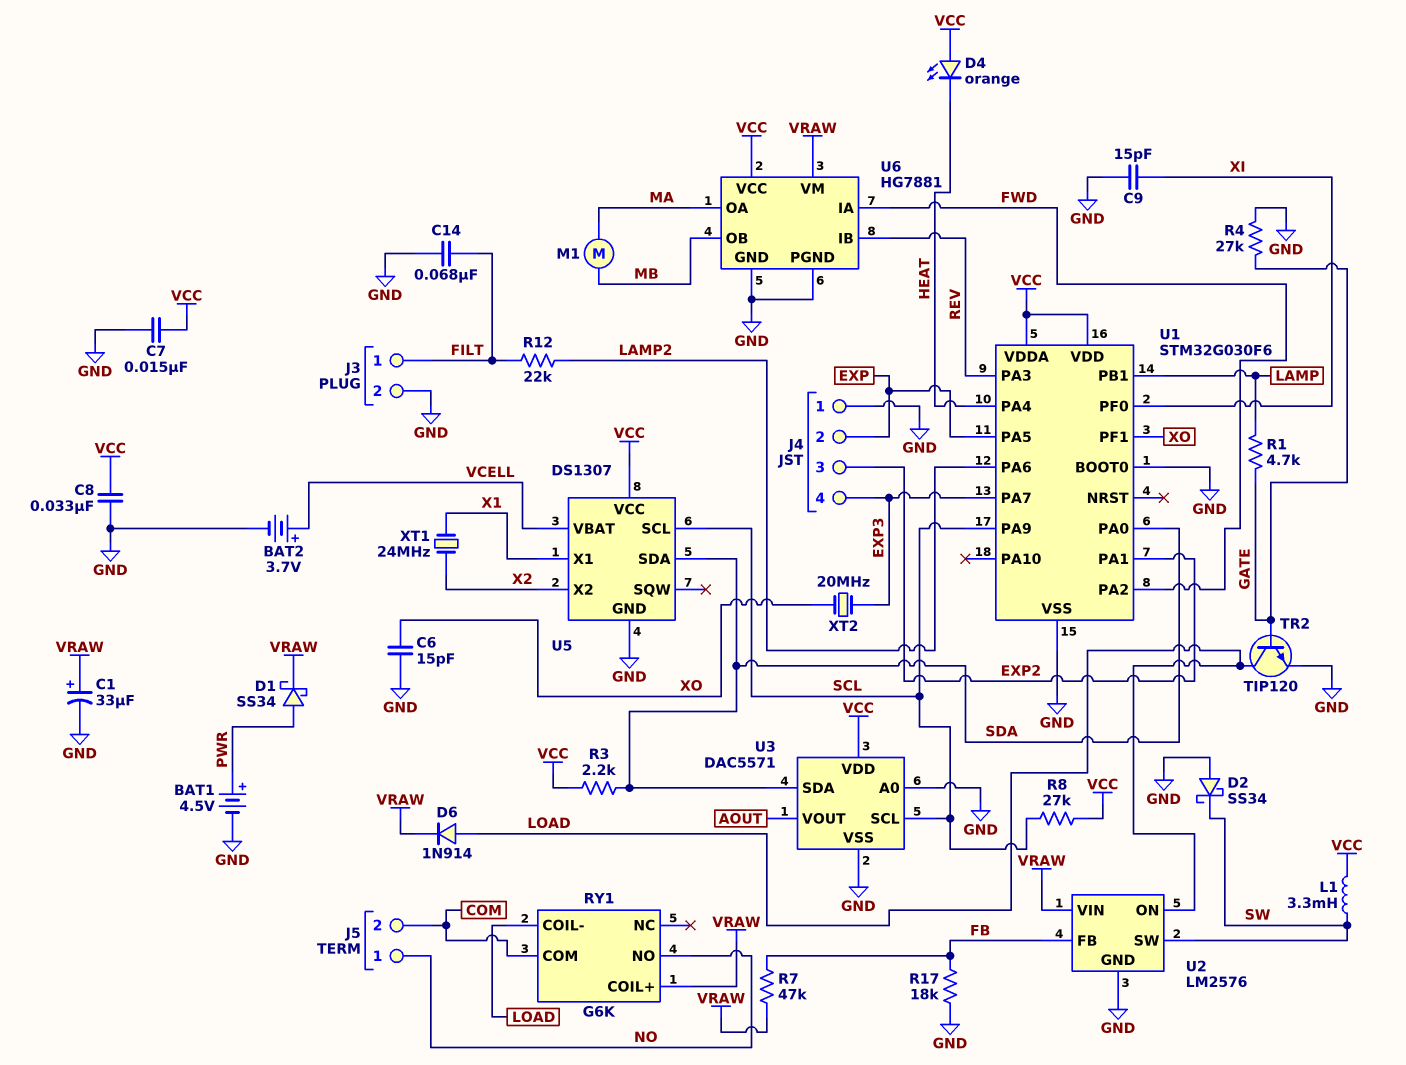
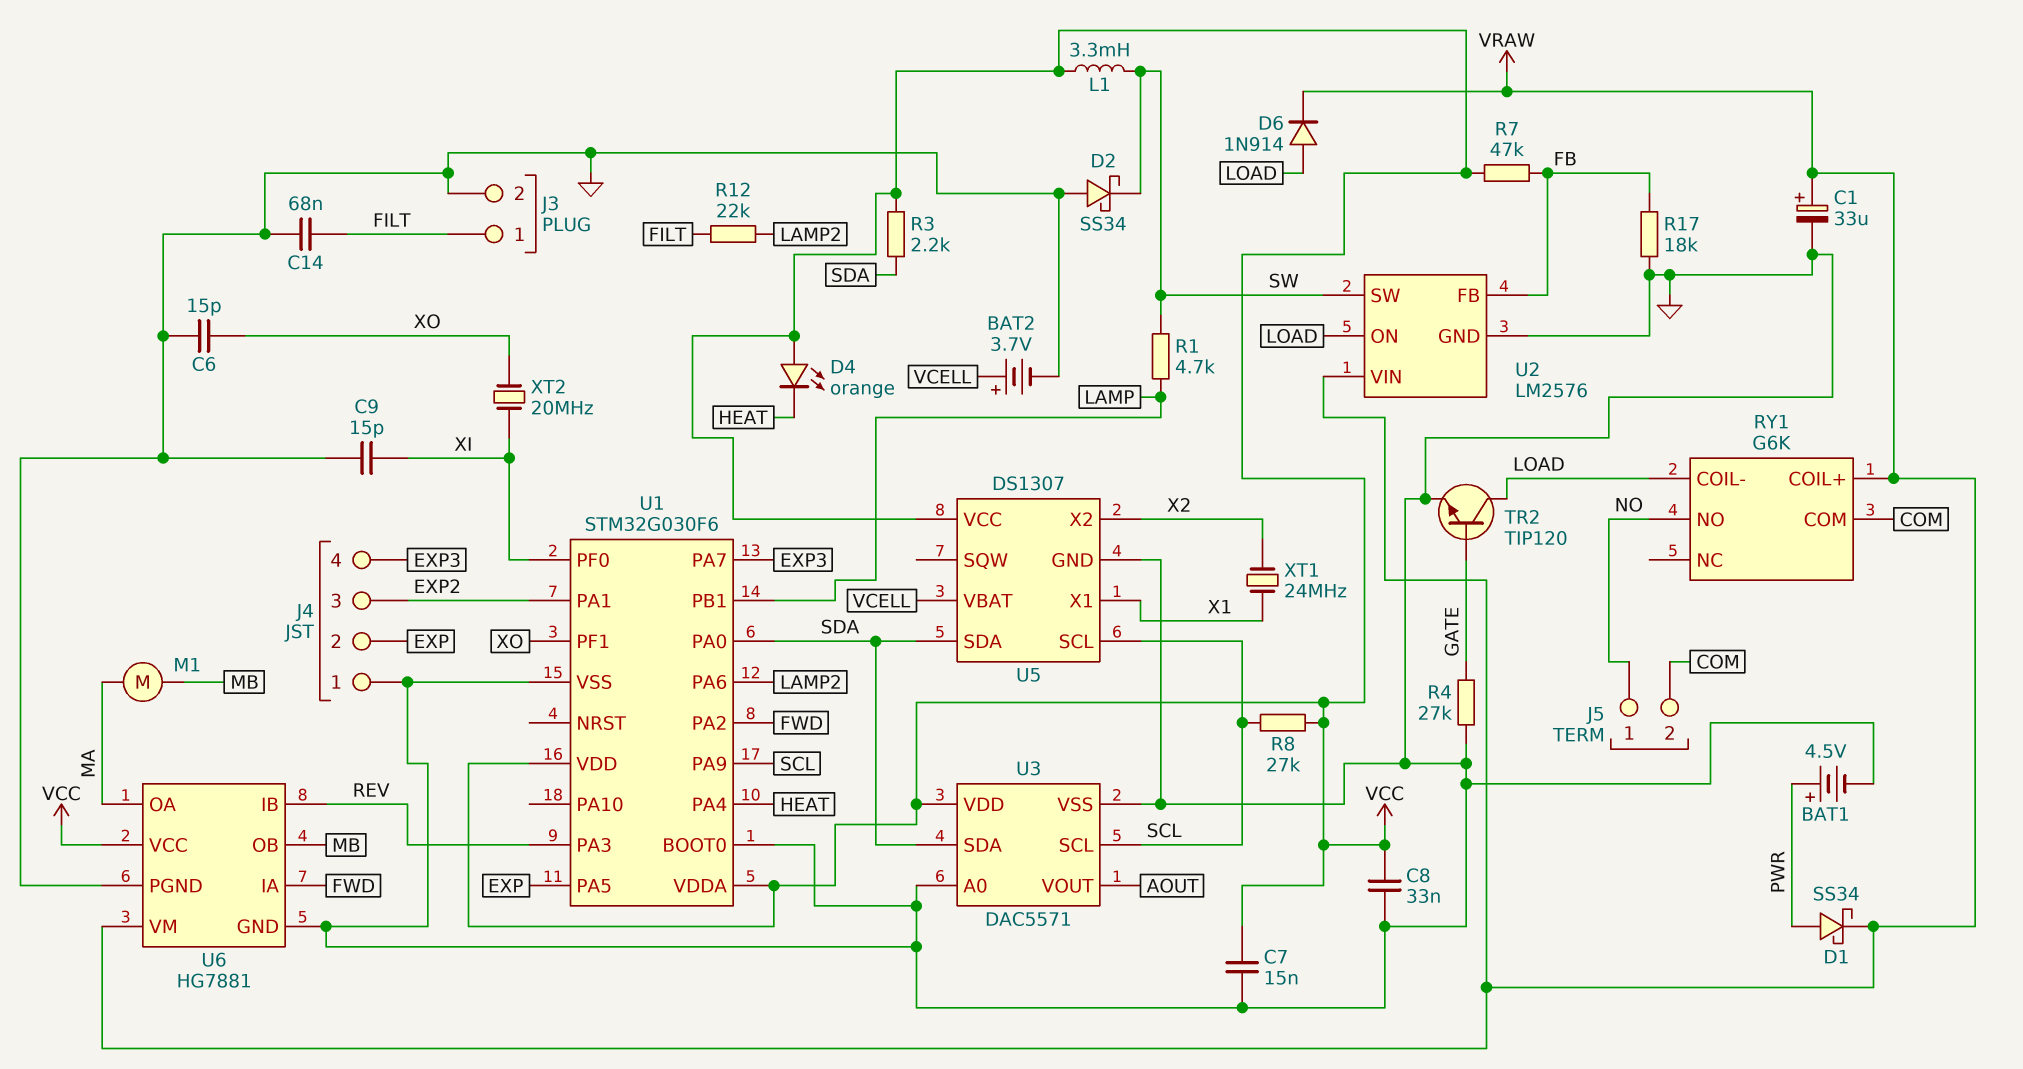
R1: 4.7k (GATE, LAMP) -> 4.7k (LAMP, SW)
R7: 47k (FB, VRAW) -> 47k (FB, VCC)
XT2: 20MHz (EXP3, XO) -> 20MHz (XI, XO)

